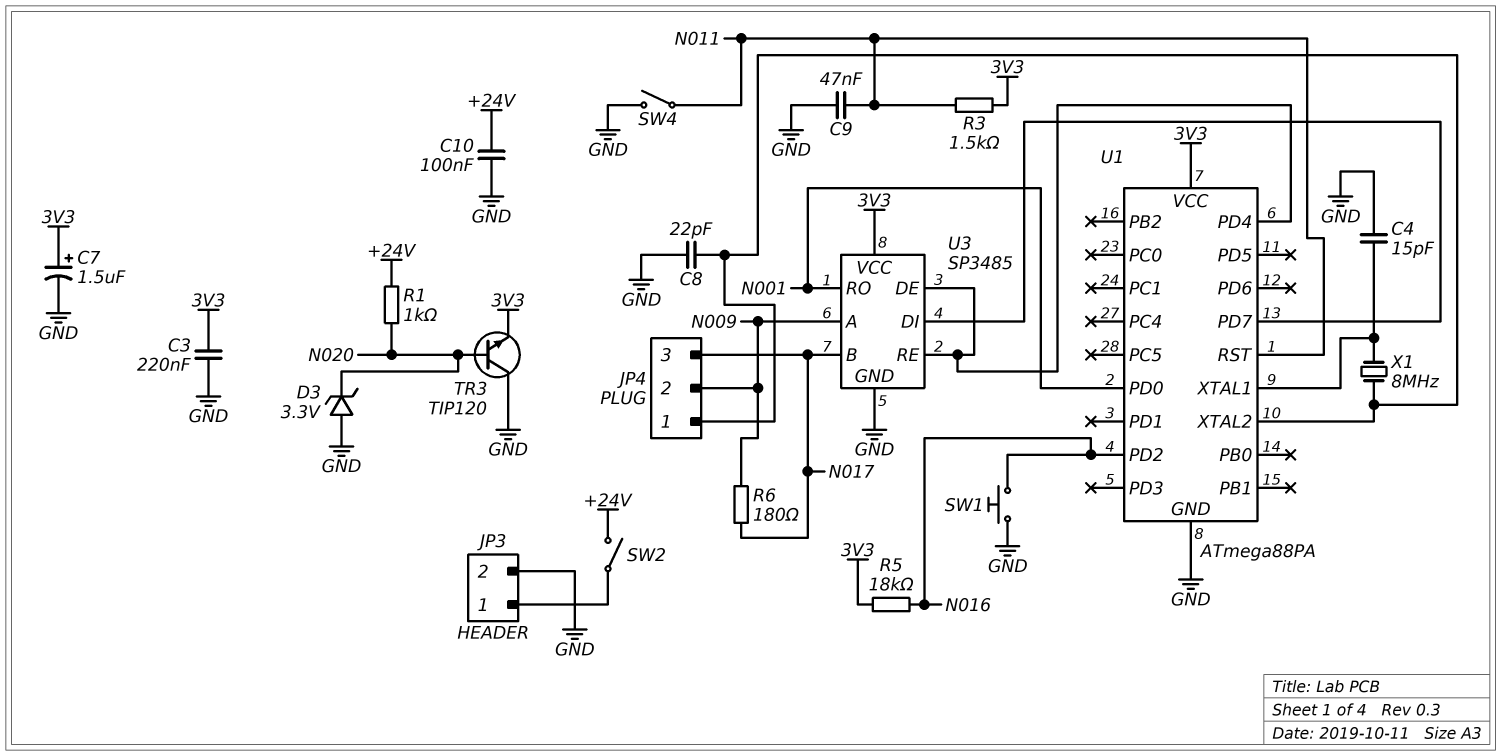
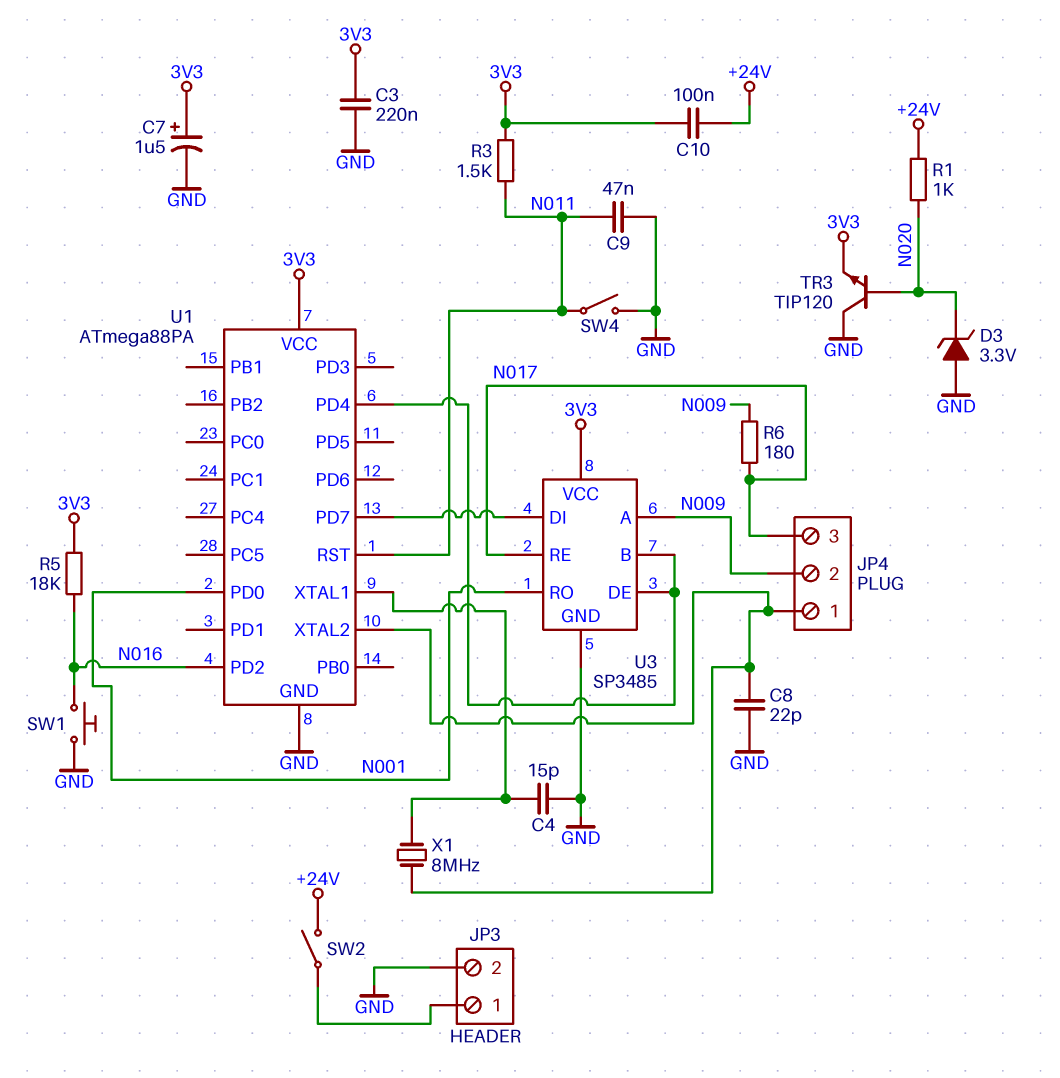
C10: 100nF (+24V, GND) -> 100nF (+24V, 3V3)
U3 pin B: N017 -> U1/PD4
U3 pin RE: U1/PD4 -> N017

